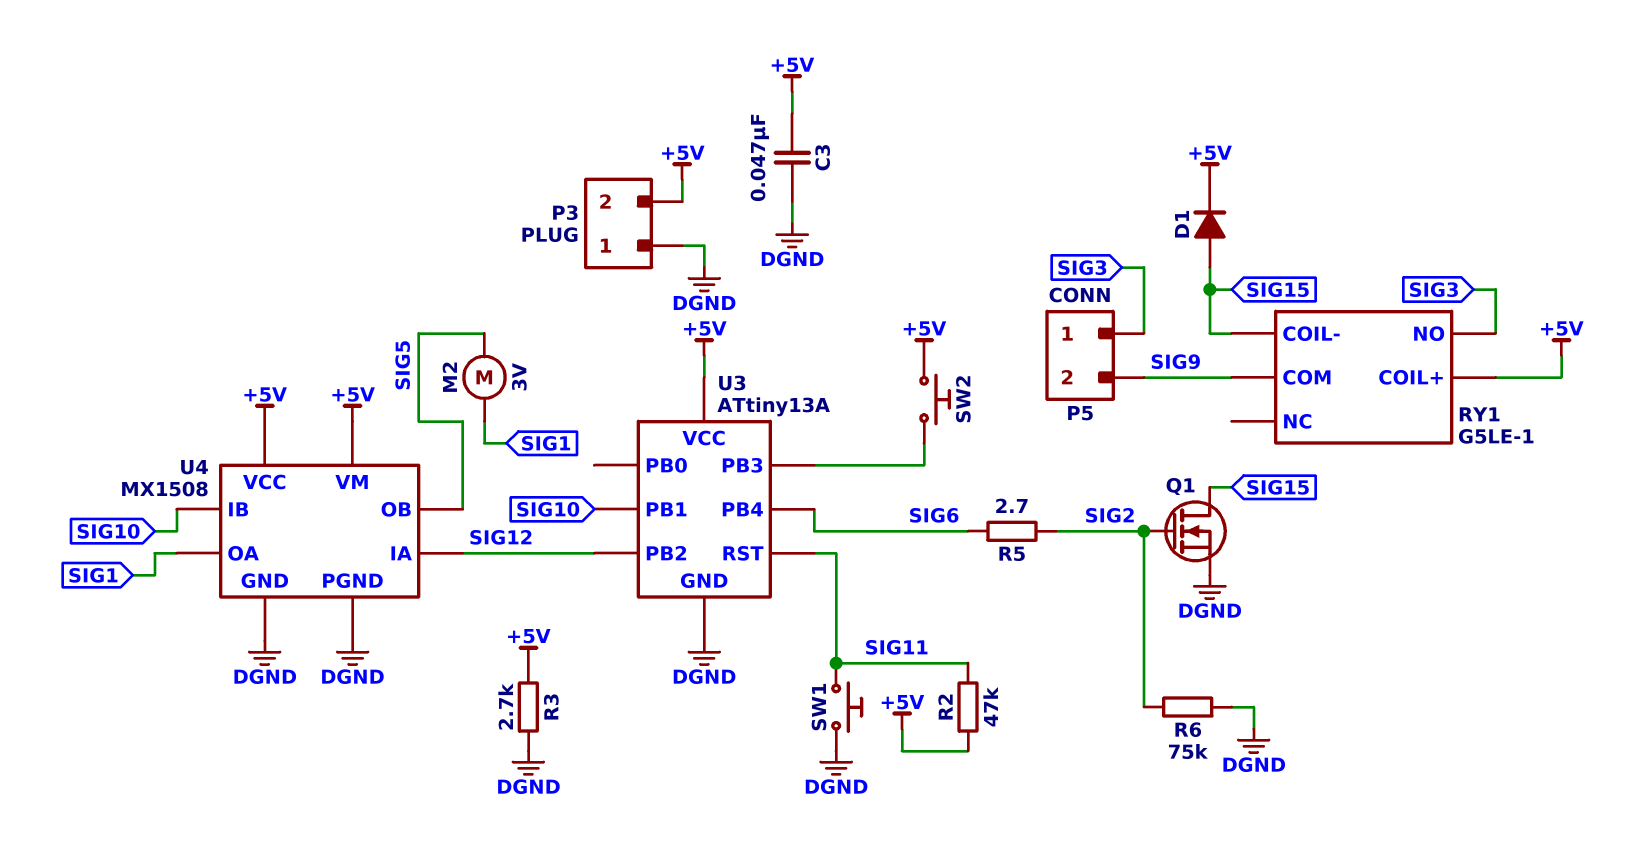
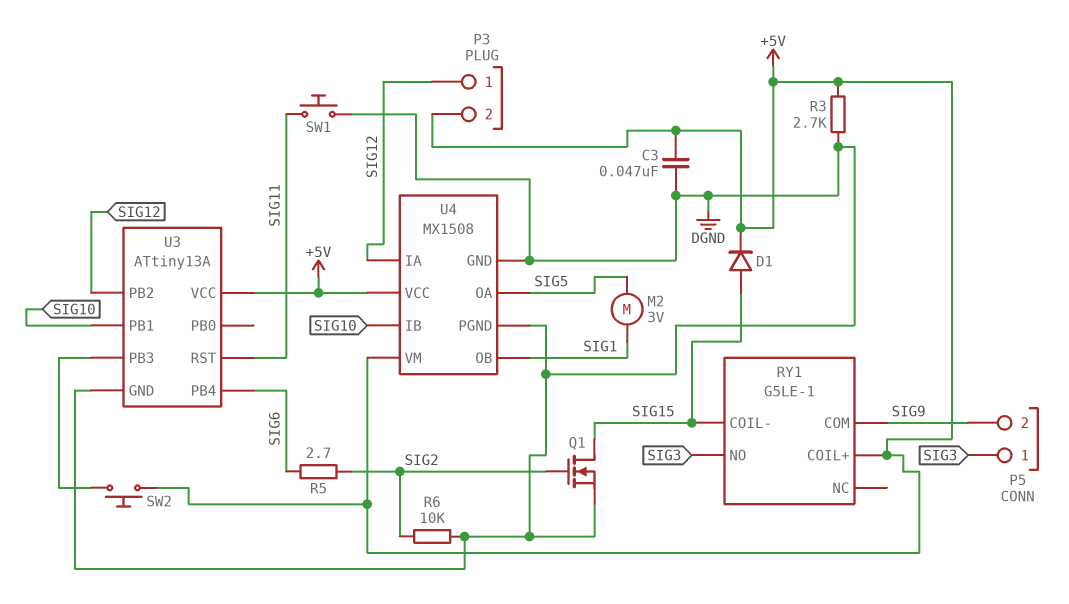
P3 pin 1: DGND -> SIG12
R2: 47k (+5V, SIG11) -> none
R6: 75k (DGND, SIG2) -> 10k (DGND, SIG2)
U4 pin OA: SIG1 -> SIG5
U4 pin OB: SIG5 -> SIG1

